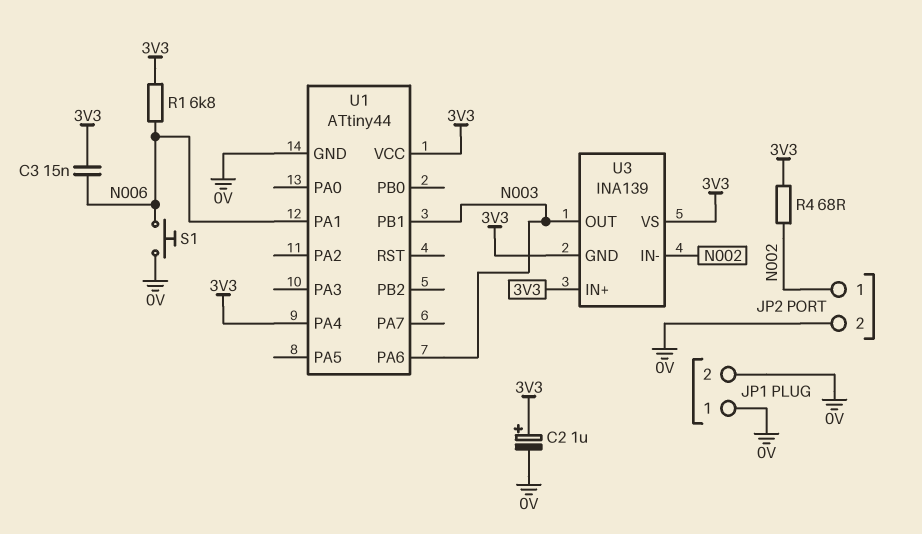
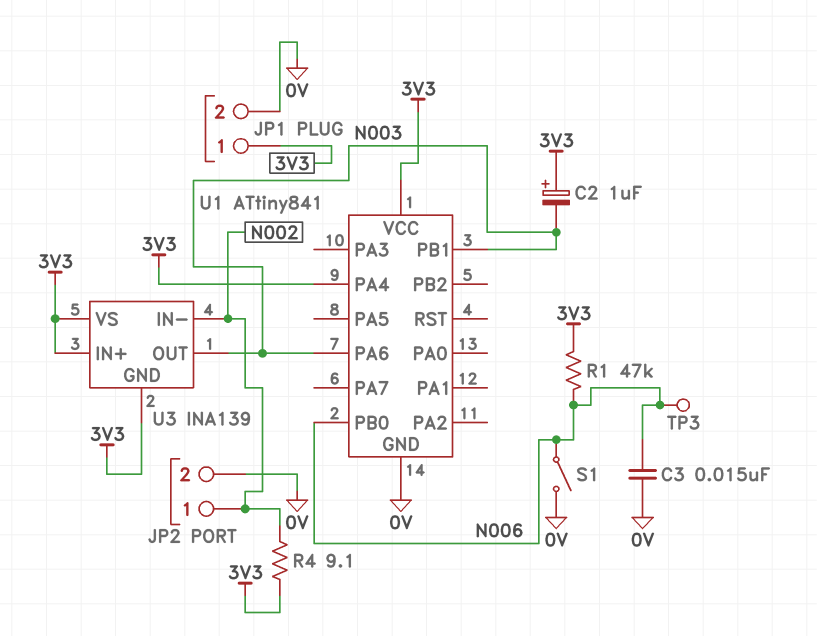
C2: 1uF (plus 3V3, minus 0V) -> 1uF (plus 3V3, minus N003)
C3: 15nF (3V3, N006) -> 15nF (0V, N006)
JP1 pin 1: 0V -> 3V3
R1: 6.8k (3V3, N006) -> 47k (3V3, N006)
R4: 68 (3V3, N002) -> 9.1 (3V3, N002)
S1: button (0V, N006) -> switch (0V, N006)
TP3: none -> test point (N006)
U1: ATtiny44 -> ATtiny841
U1 pin PA1: N006 -> none
U1 pin PB0: none -> N006

